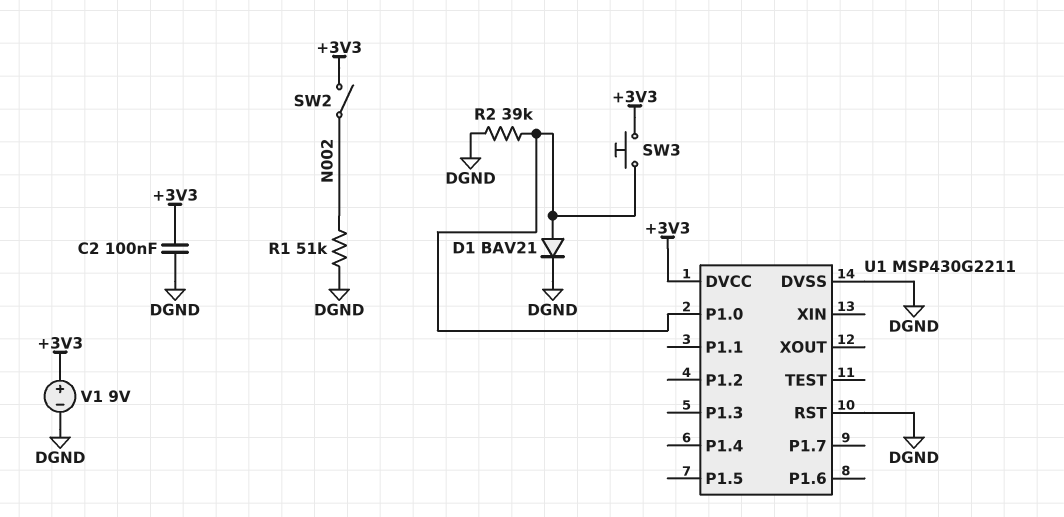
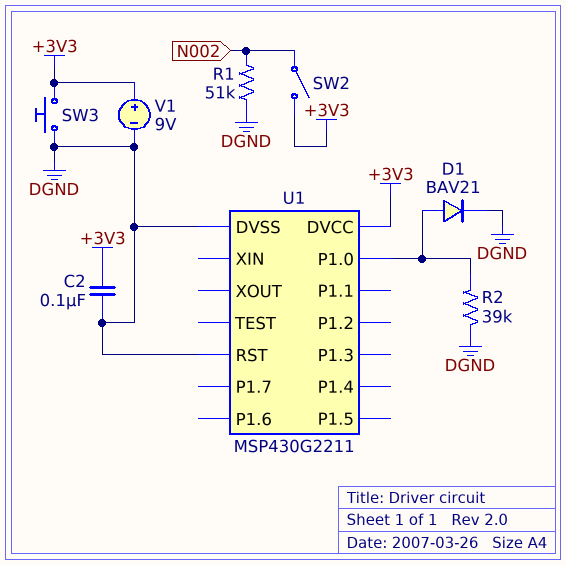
SW3: button (+3V3, U1/P1.0) -> button (+3V3, DGND)

